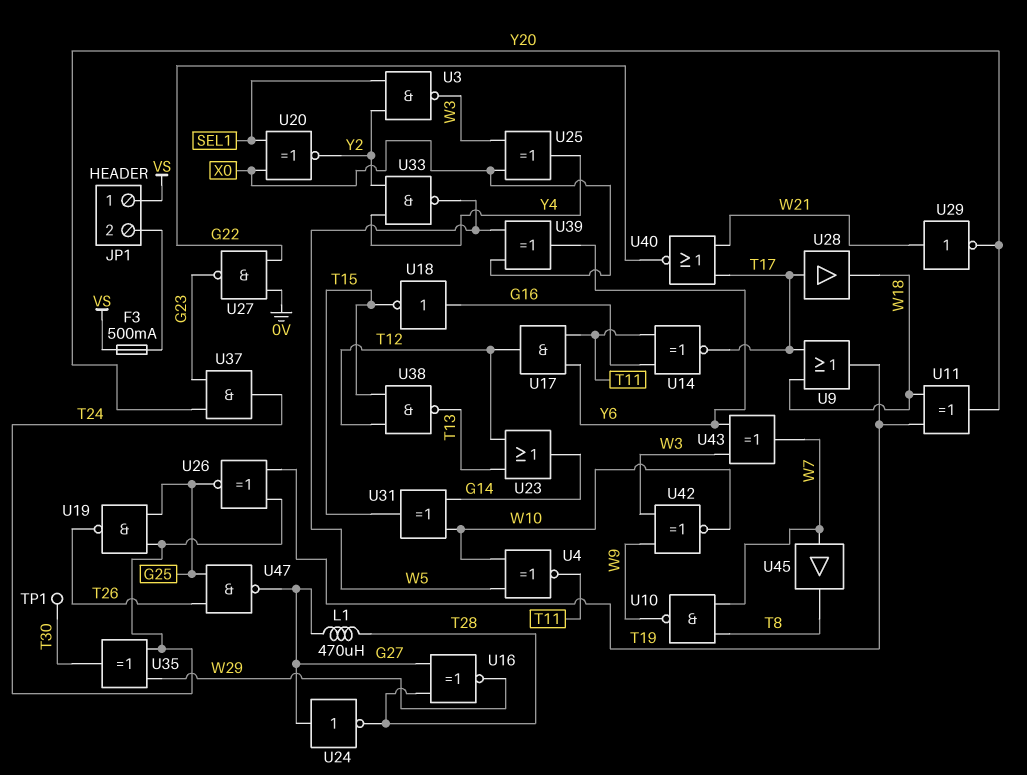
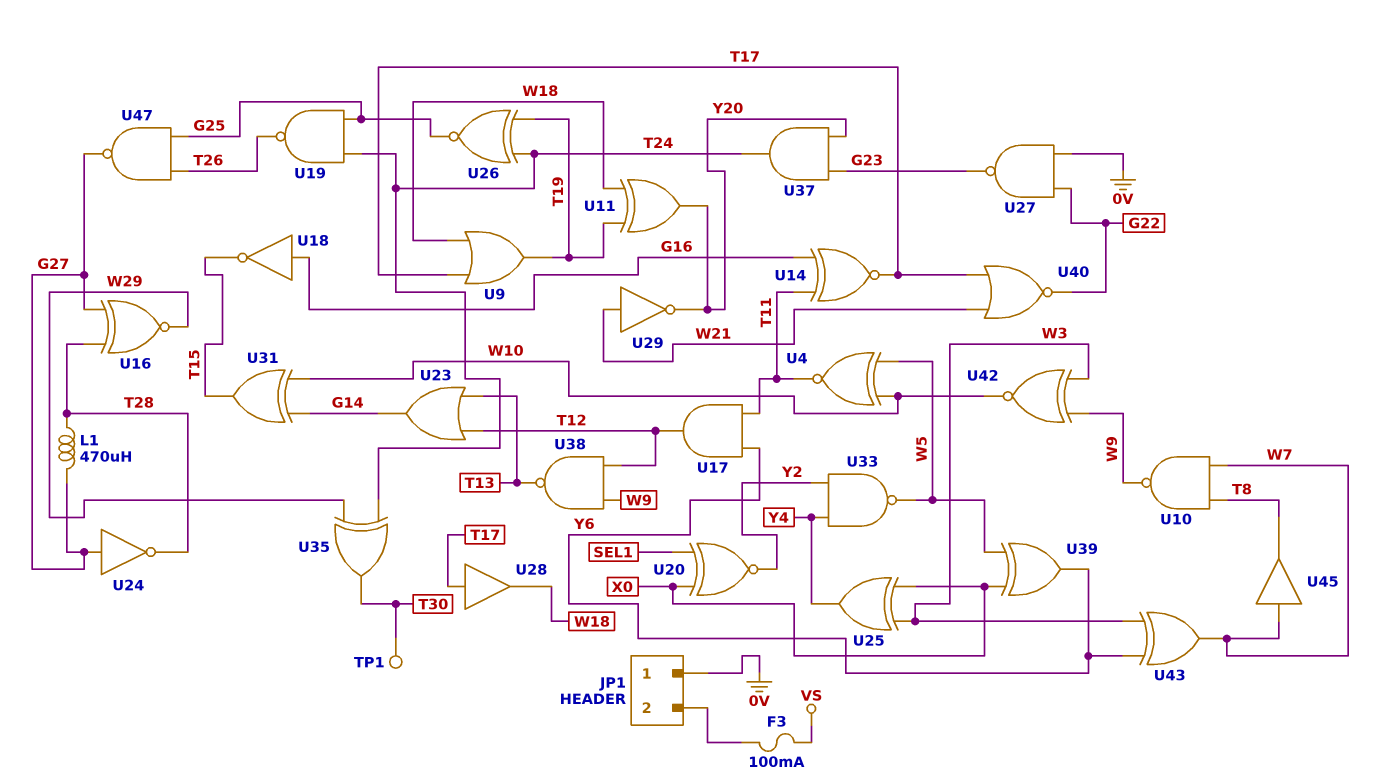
F3: 500mA (JP1/2, VS) -> 100mA (JP1/2, VS)
JP1 pin 1: VS -> 0V
U3: NAND (in SEL1, in Y2, out W3) -> none
U38: NAND (in T12, in T15, out T13) -> NAND (in T12, in W9, out T13)

